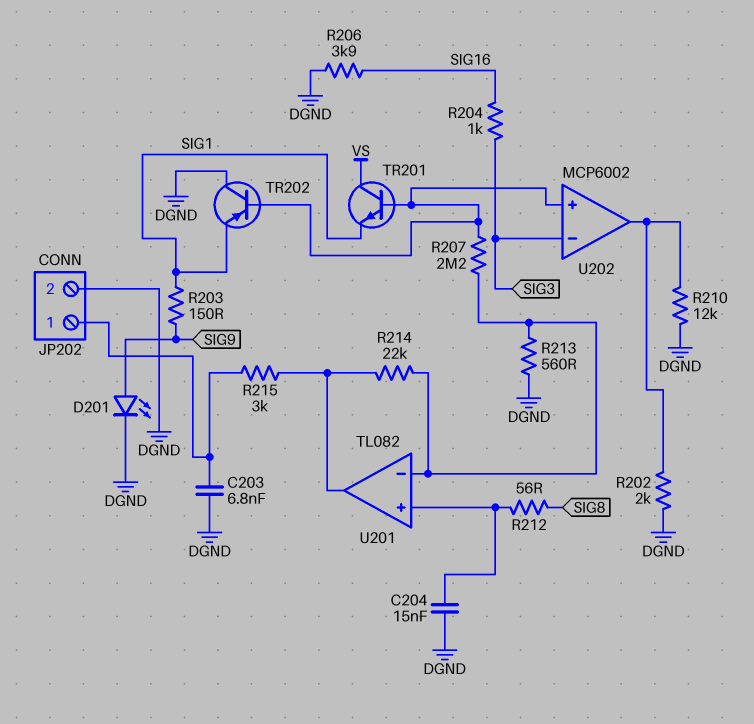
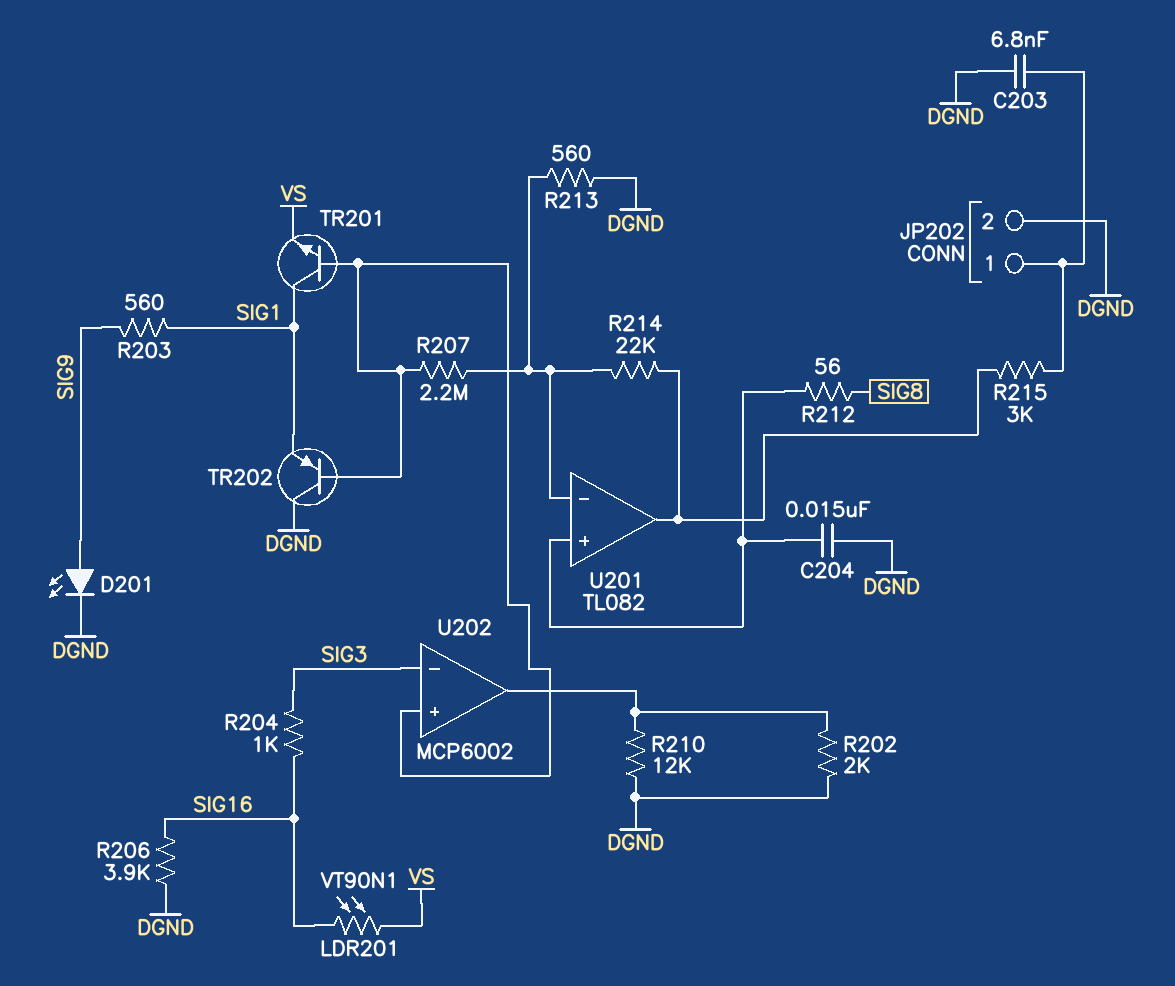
LDR201: none -> VT90N1 (SIG16, VS)
R203: 150 (SIG1, SIG9) -> 560 (SIG1, SIG9)
TR201: NPN (B U202/in+, C VS, E SIG1) -> NPN (B U202/in+, C SIG1, E VS)

